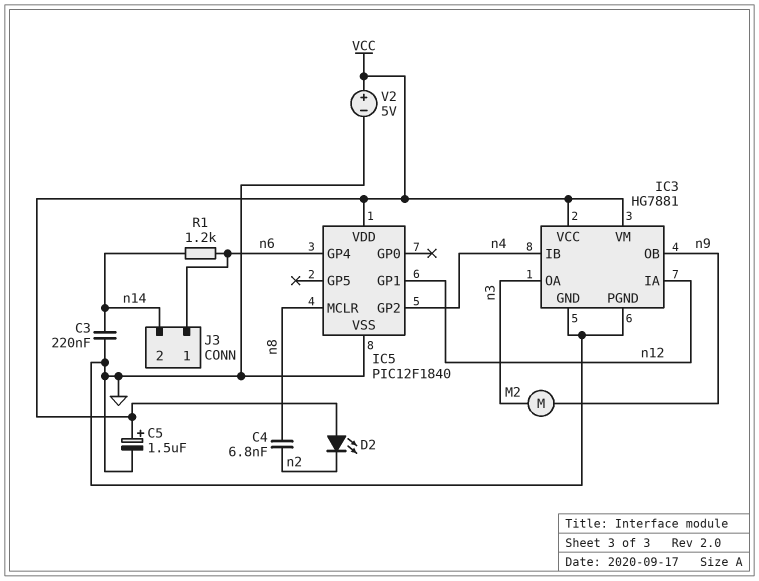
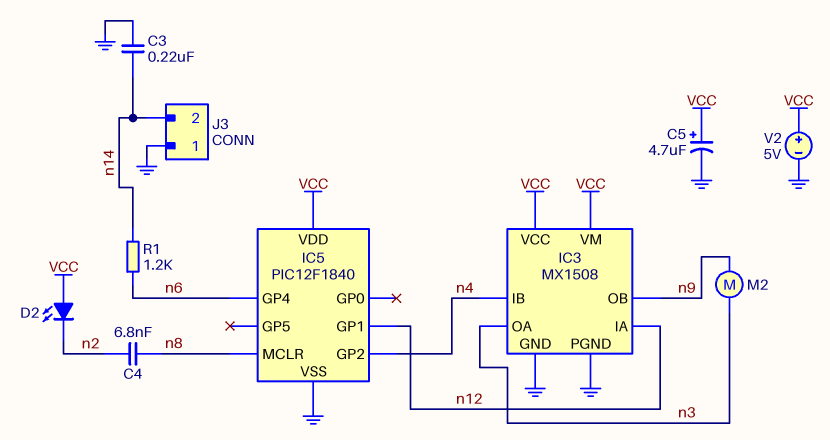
C5: 1.5uF (plus VCC, minus GND) -> 4.7uF (plus VCC, minus GND)
IC3: HG7881 -> MX1508
J3 pin 1: n6 -> GND

